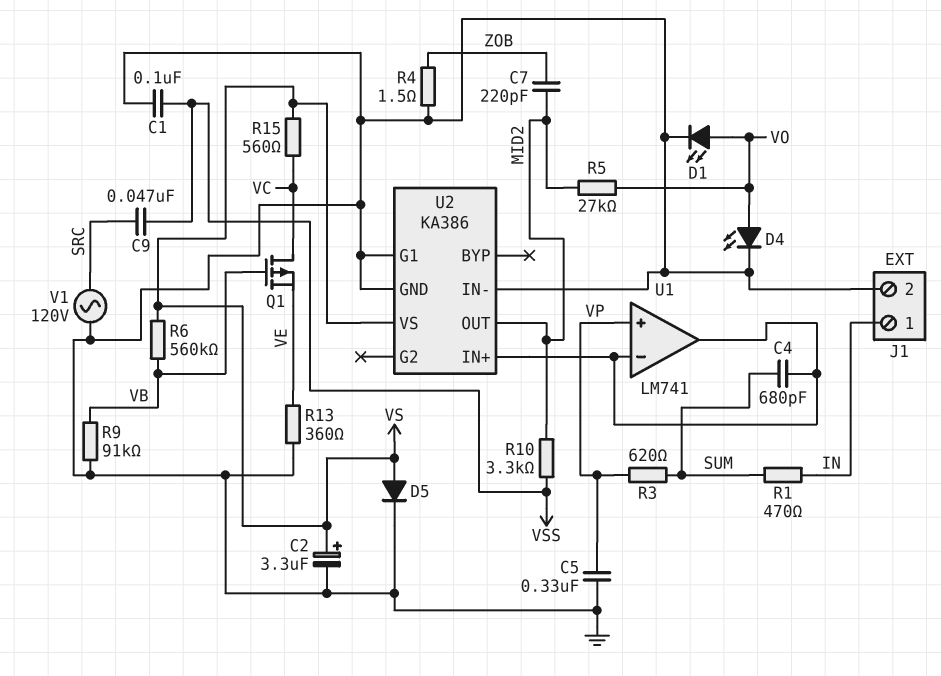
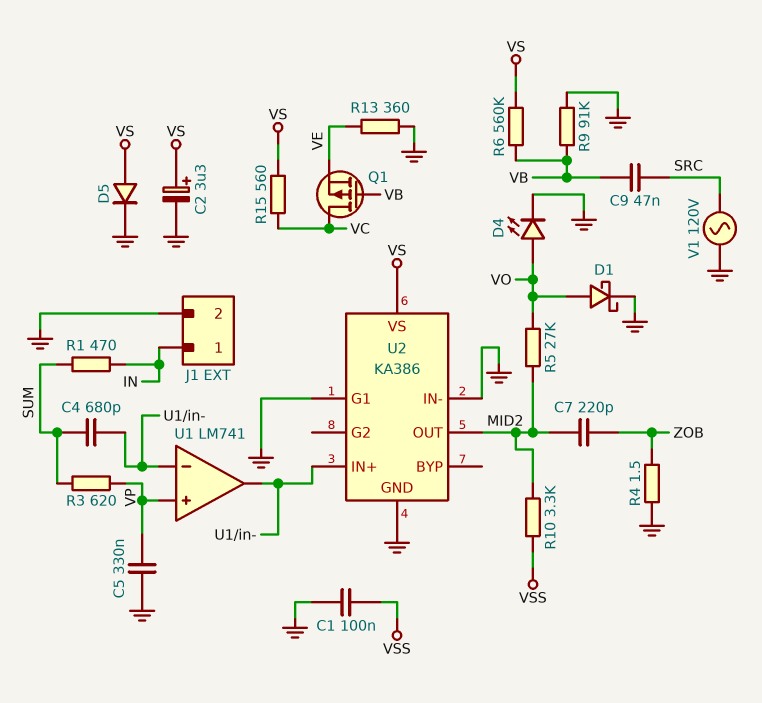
C9: 47nF (SRC, VSS) -> 47nF (SRC, VB)
D1: LED (A VO, K GND) -> schottky (A VO, K GND)

